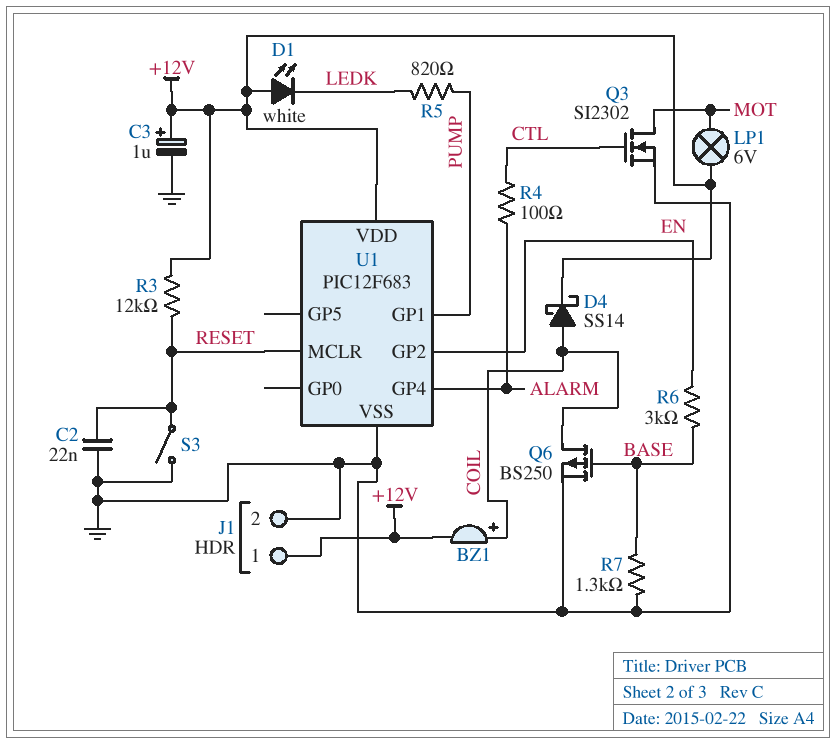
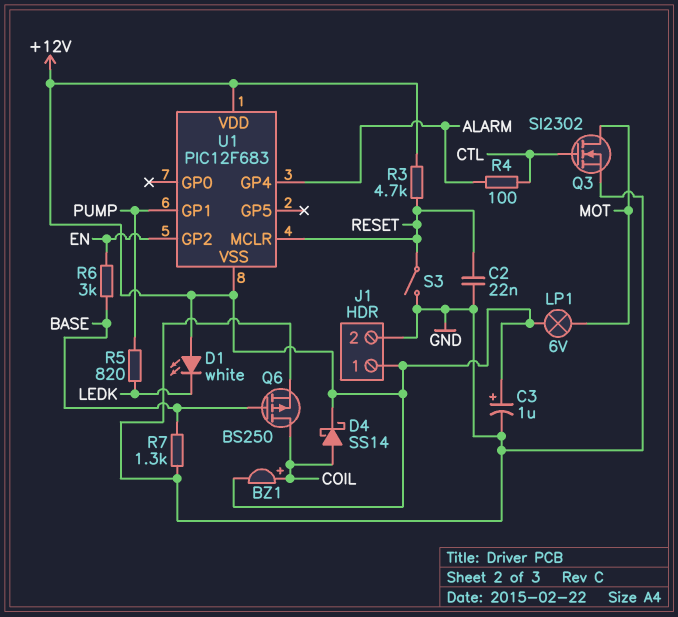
R3: 12k (+12V, RESET) -> 4.7k (+12V, RESET)
U1 pin VSS: GND -> +12V

